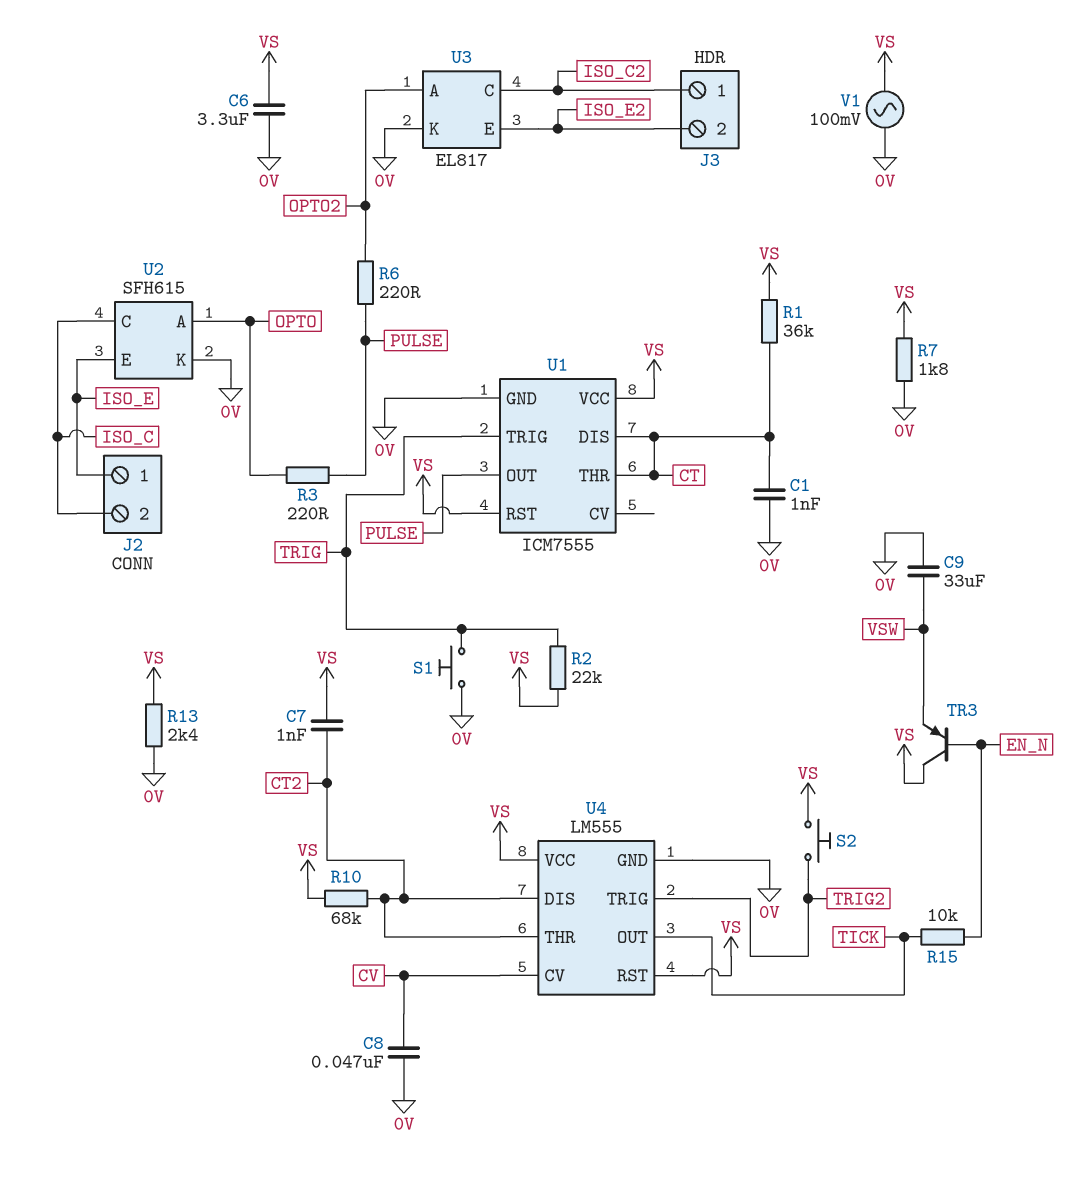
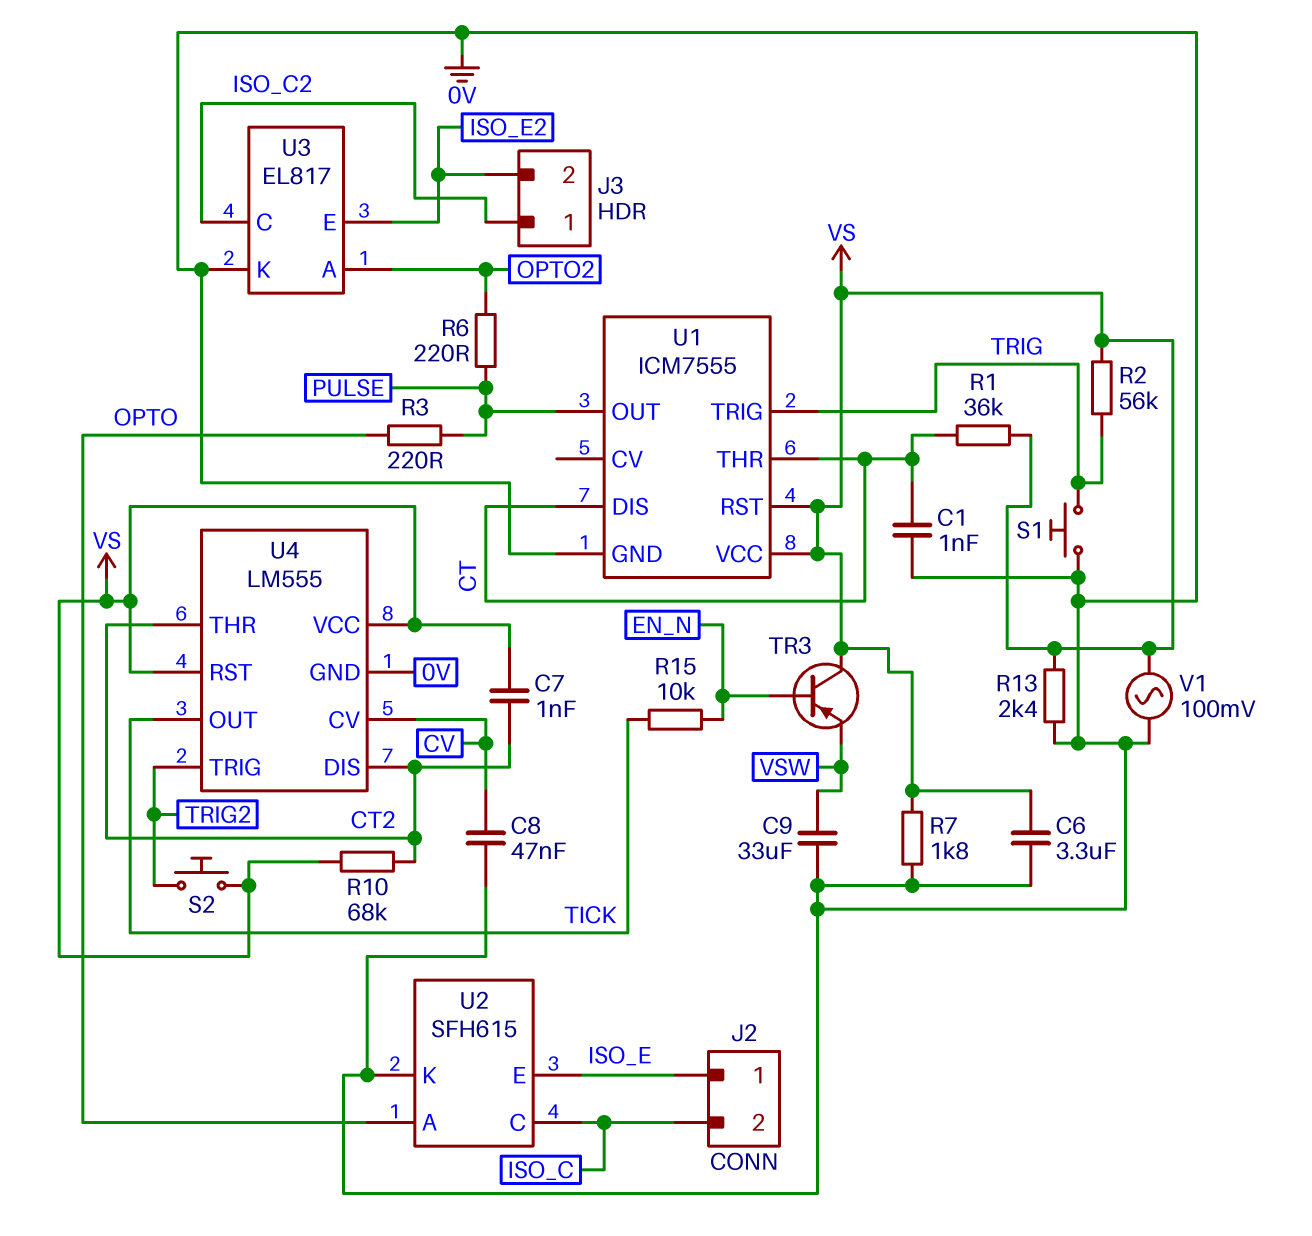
R2: 22k (TRIG, VS) -> 56k (TRIG, VS)

